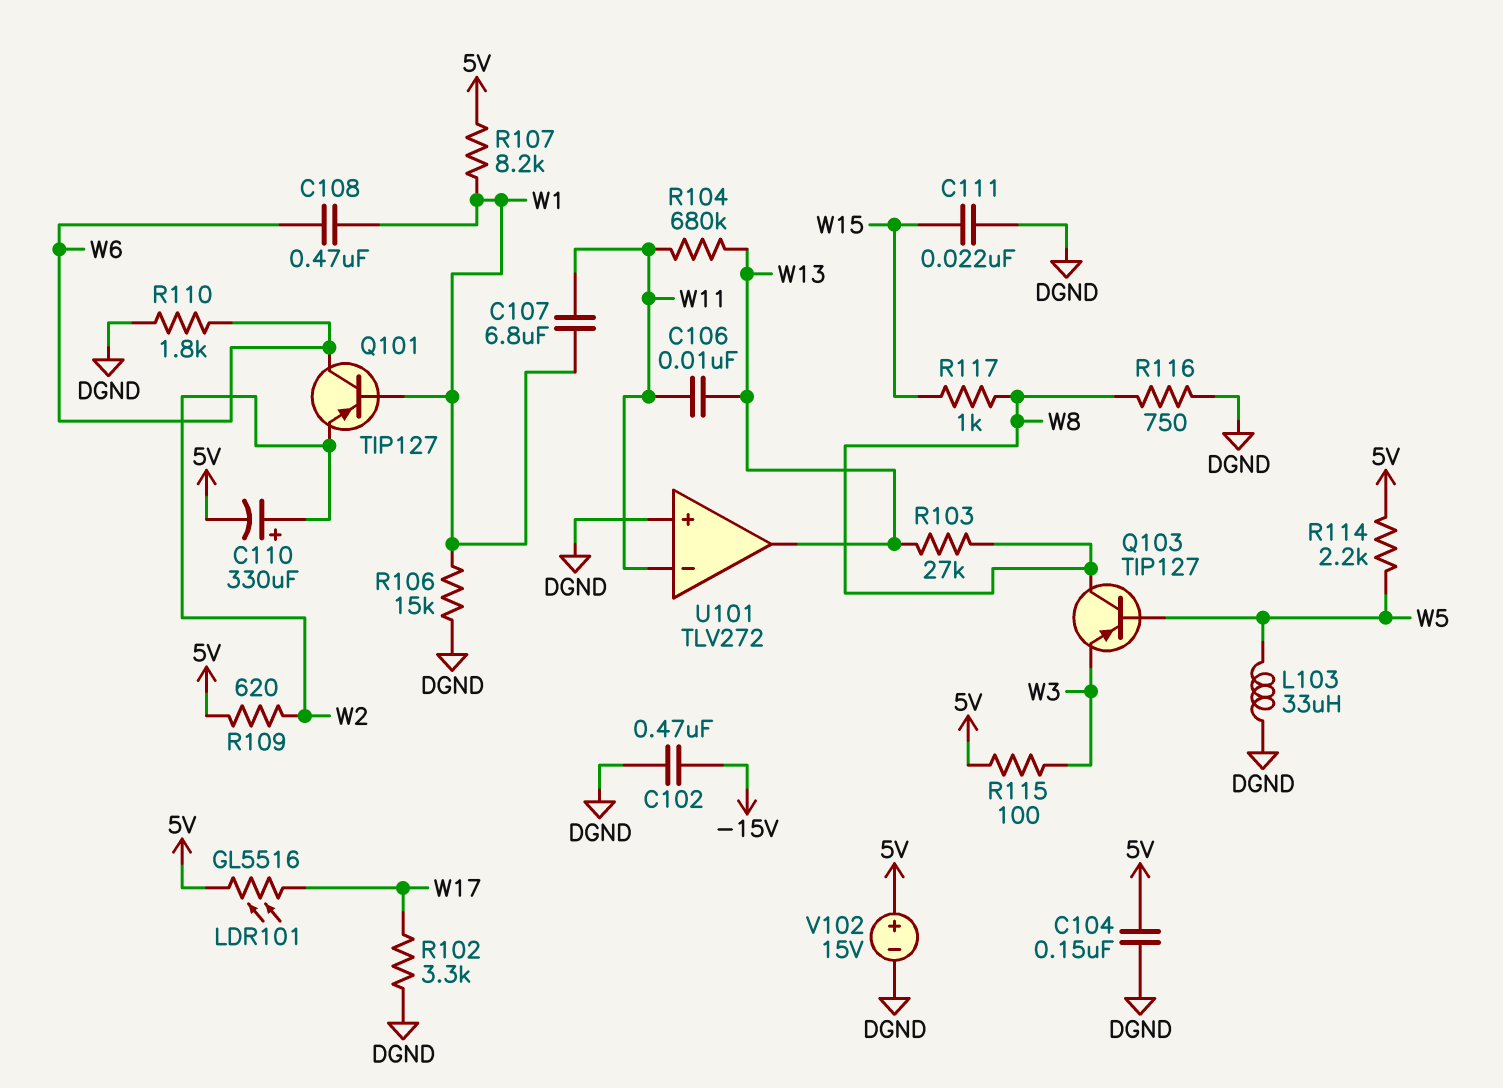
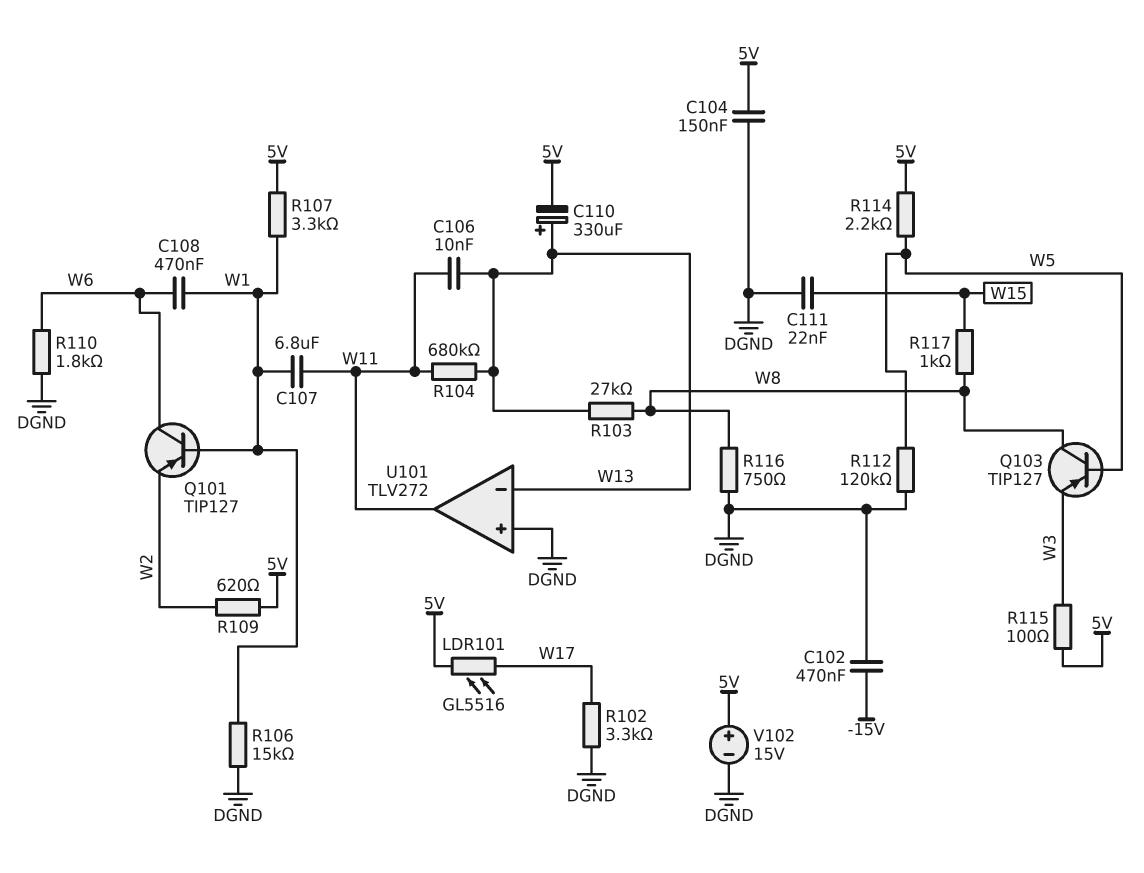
C110: 330uF (plus W2, minus 5V) -> 330uF (plus W13, minus 5V)
L103: 33uH (DGND, W5) -> none
R107: 8.2k (5V, W1) -> 3.3k (5V, W1)
R112: none -> 120k (DGND, W5)
U101 pin in-: W11 -> W13
U101 pin out: W13 -> W11

